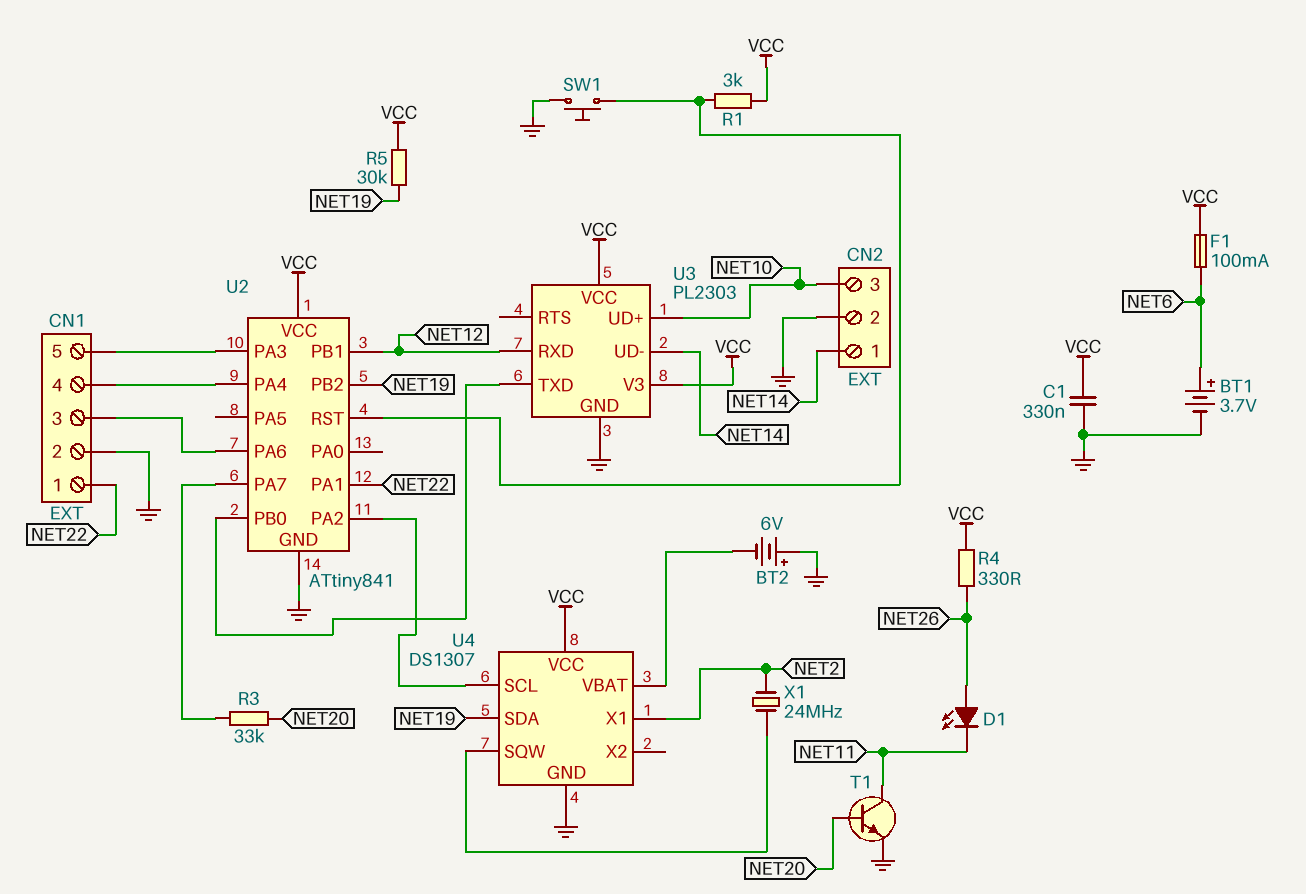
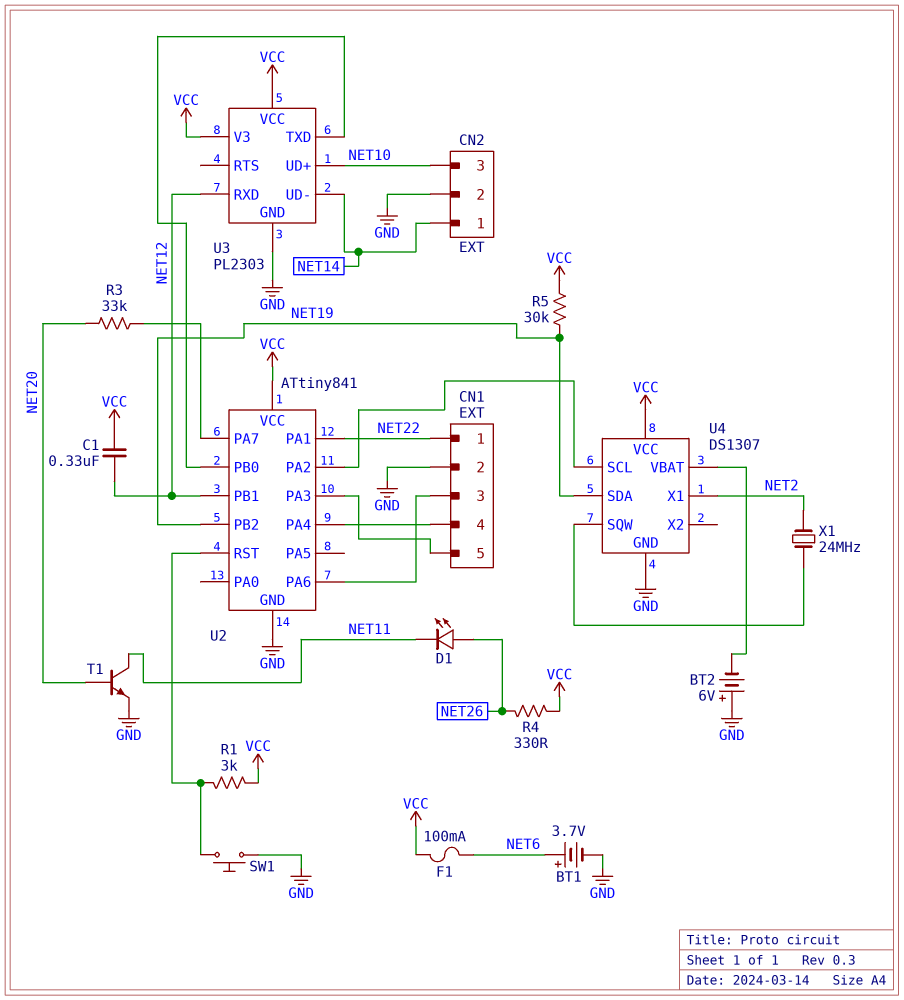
C1: 330nF (GND, VCC) -> 330nF (NET12, VCC)

